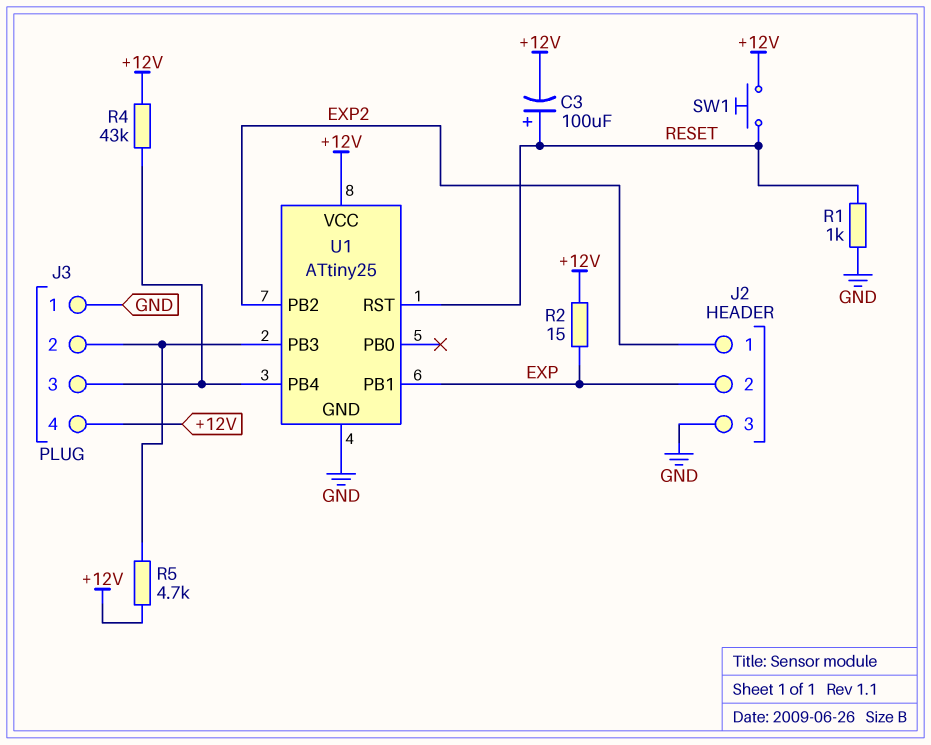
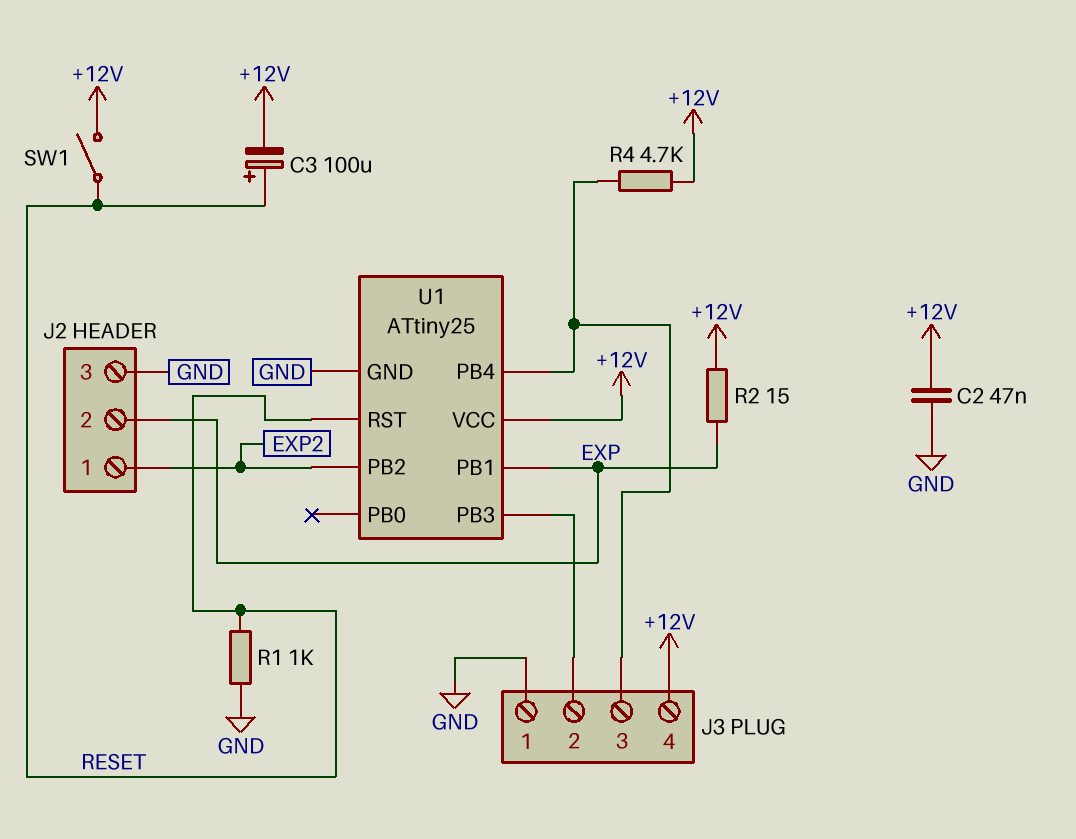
C2: none -> 47nF (+12V, GND)
R4: 43k (+12V, J3/3) -> 4.7k (+12V, J3/3)
R5: 4.7k (+12V, J3/2) -> none
SW1: button (+12V, RESET) -> switch (+12V, RESET)

